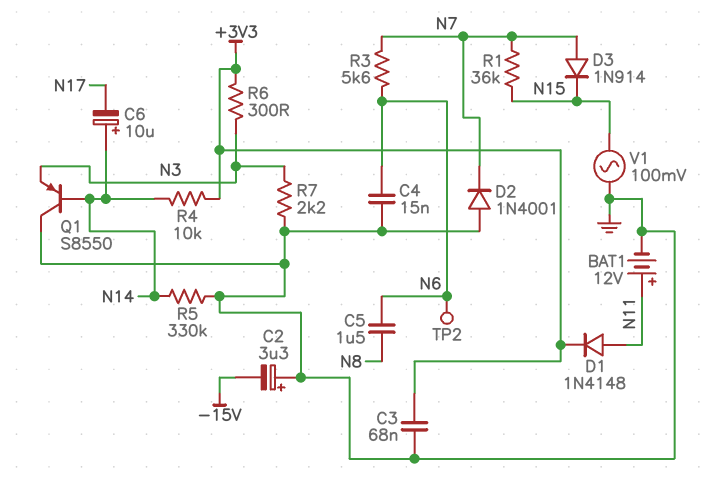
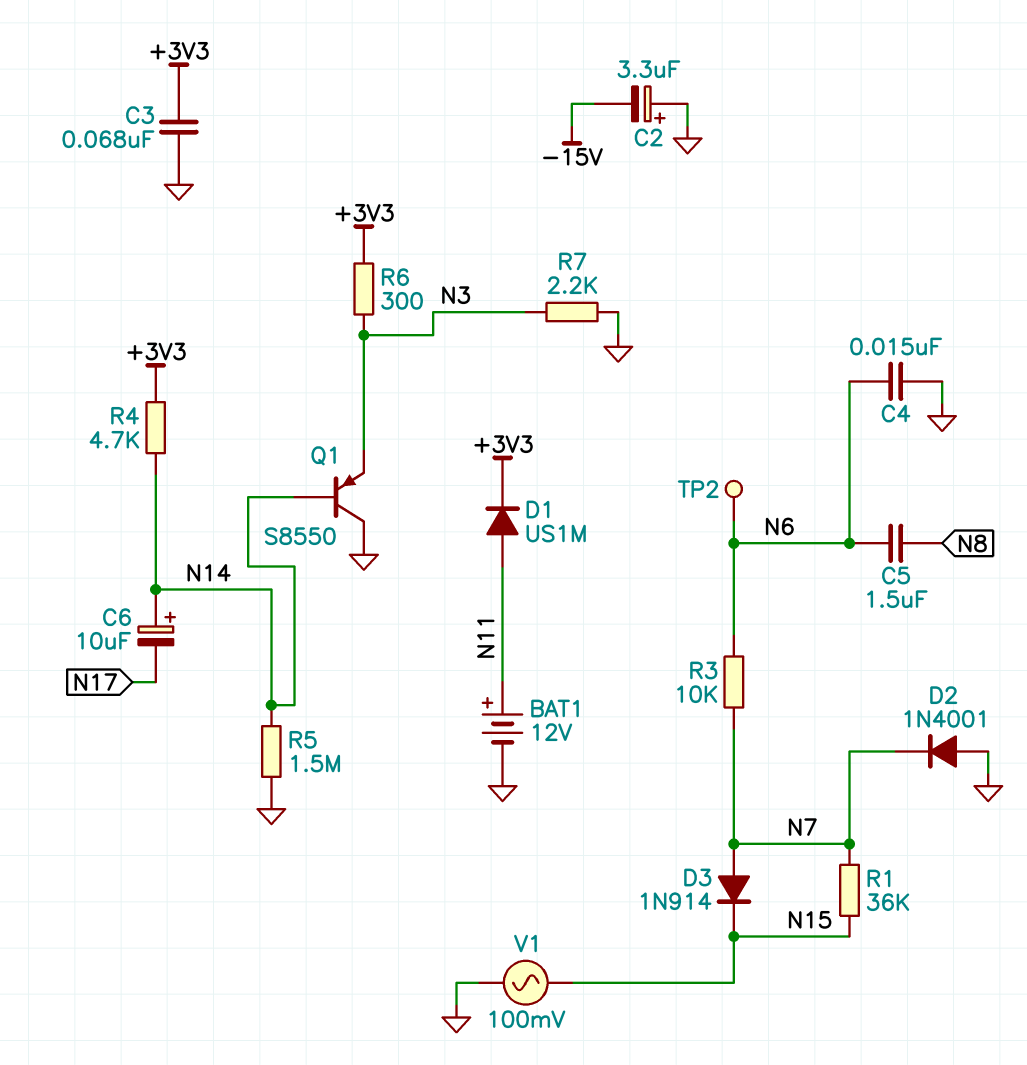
D1: diode 1N4148 (A N11, K +3V3) -> diode US1M (A N11, K +3V3)
R3: 5.6k (N6, N7) -> 10k (N6, N7)
R4: 10k (+3V3, N14) -> 4.7k (+3V3, N14)
R5: 330k (GND, N14) -> 1.5M (GND, N14)

